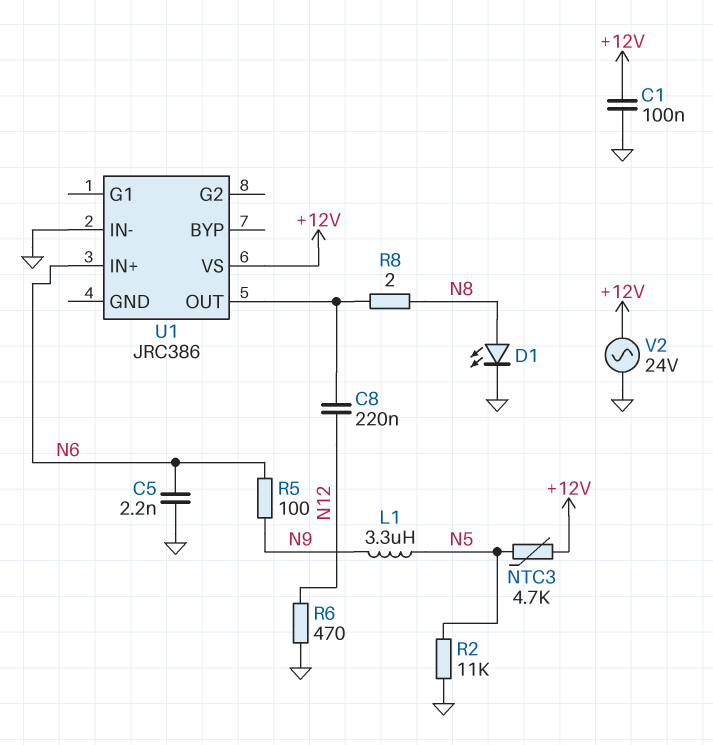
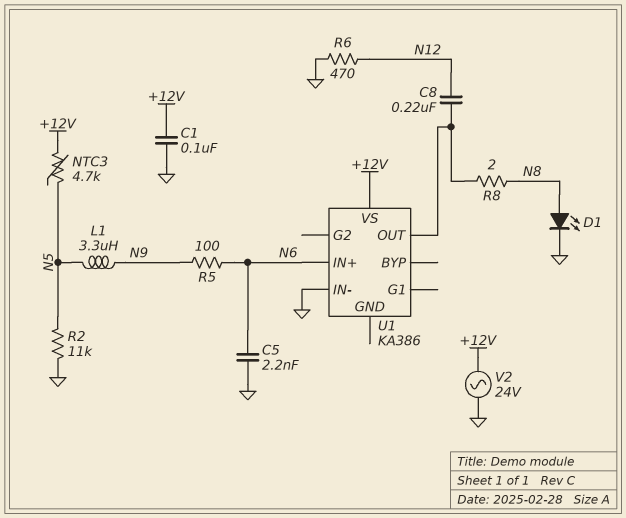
U1: JRC386 -> KA386

